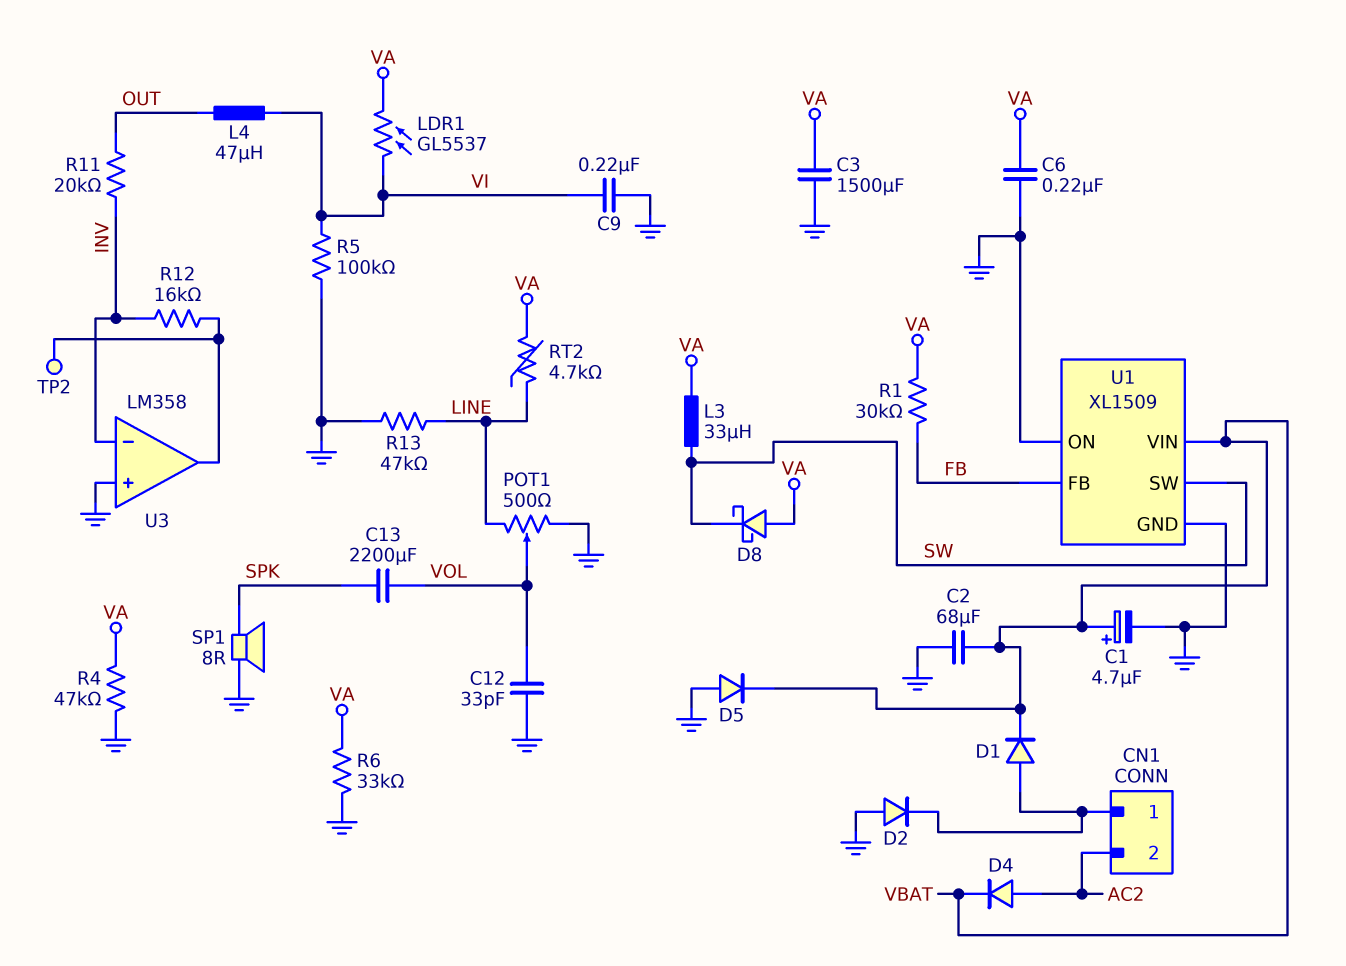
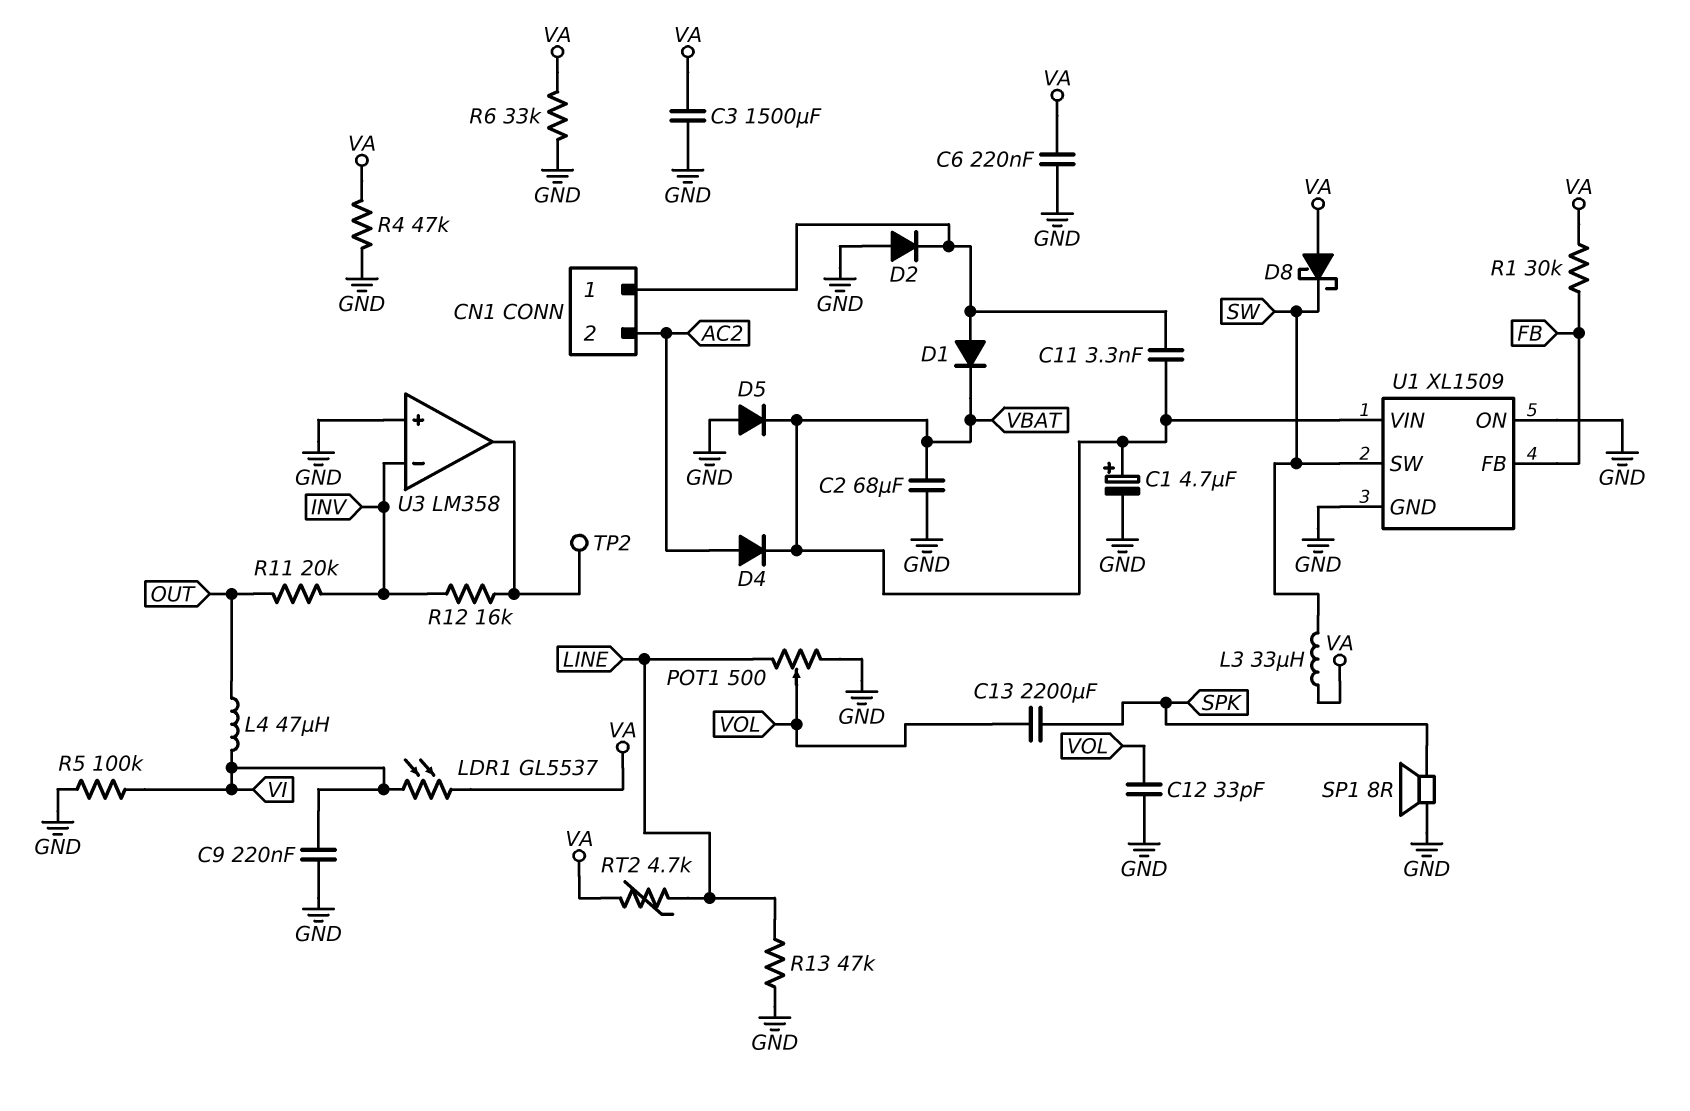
C11: none -> 3.3nF (CN1/1, VBAT)

